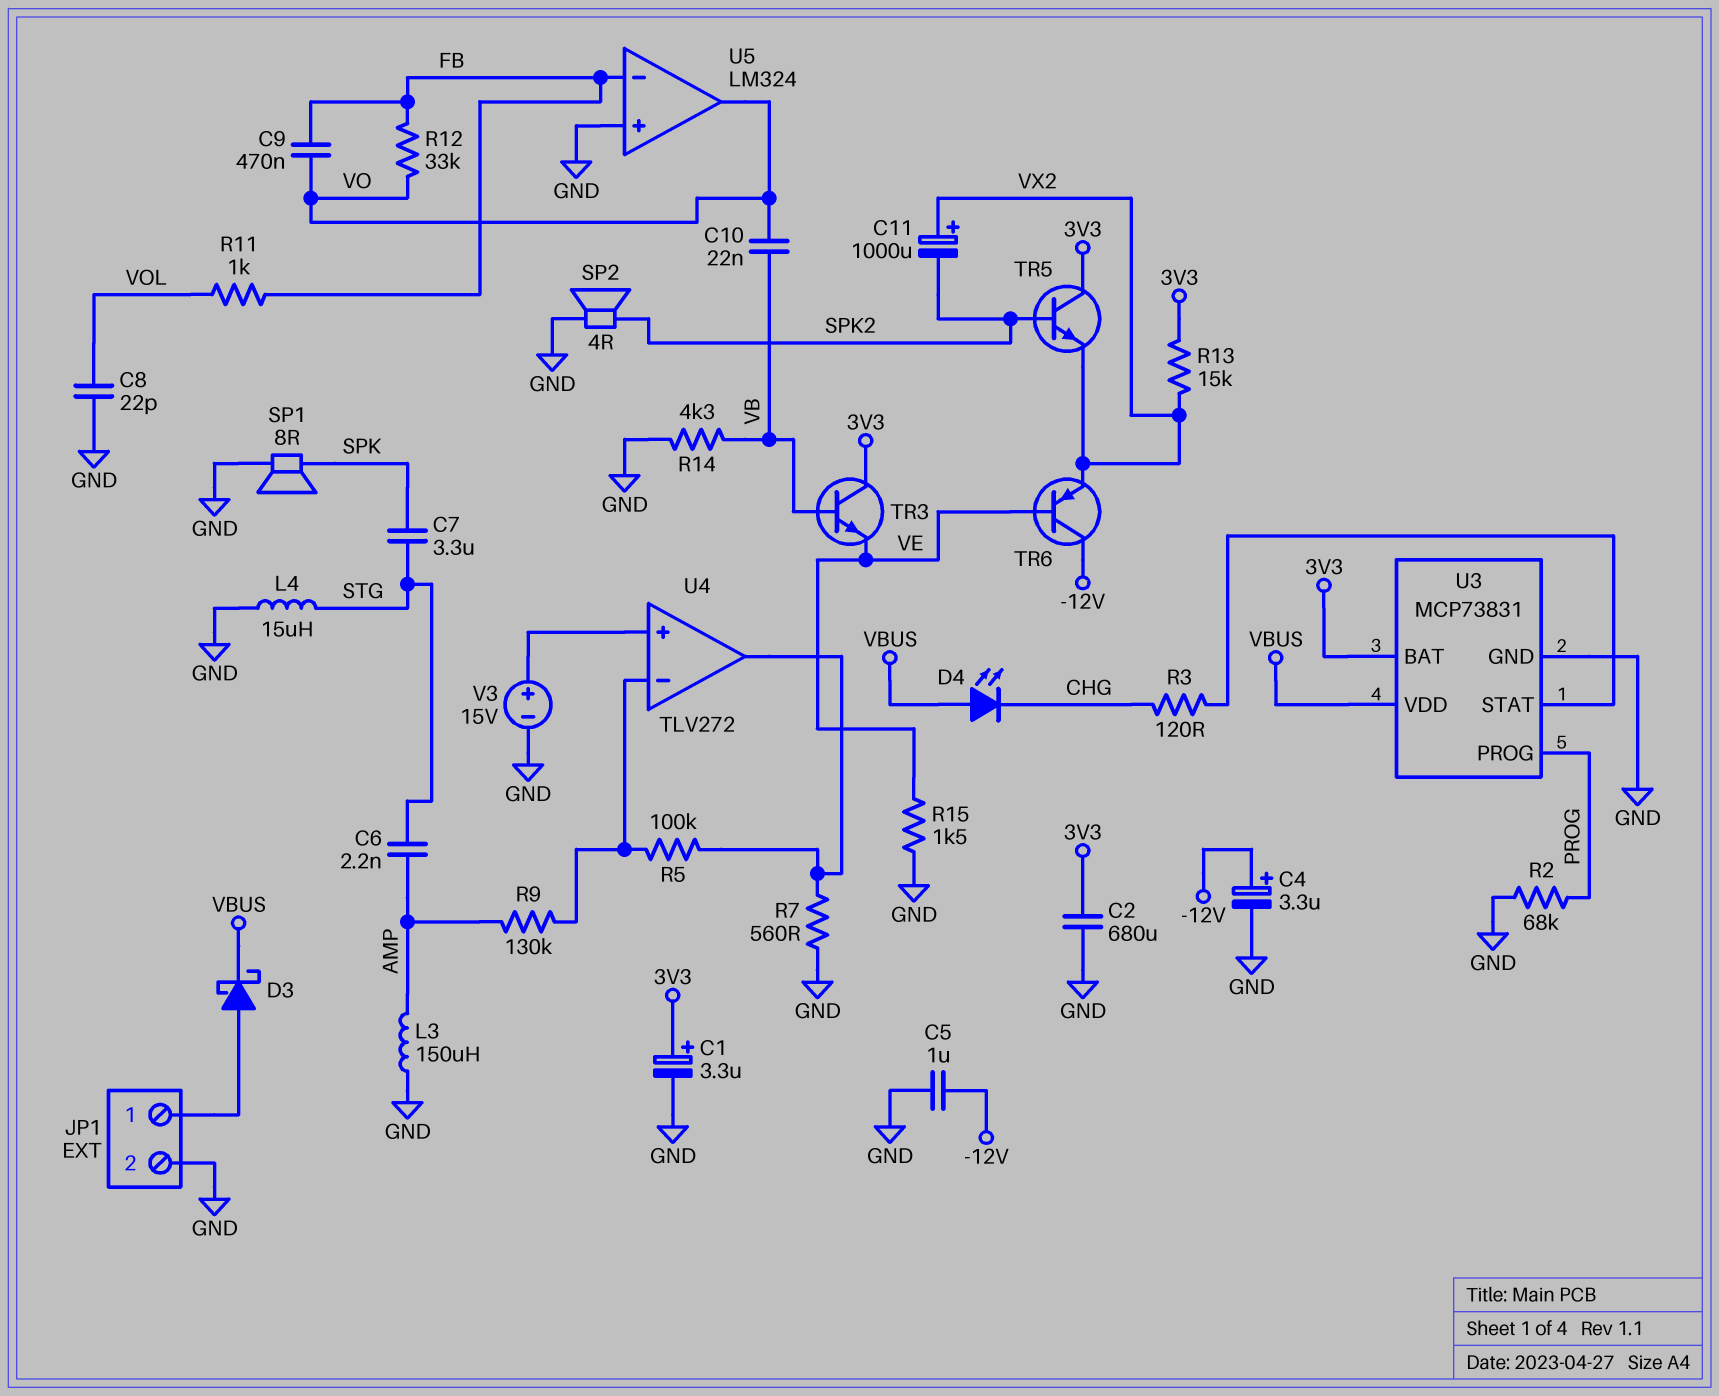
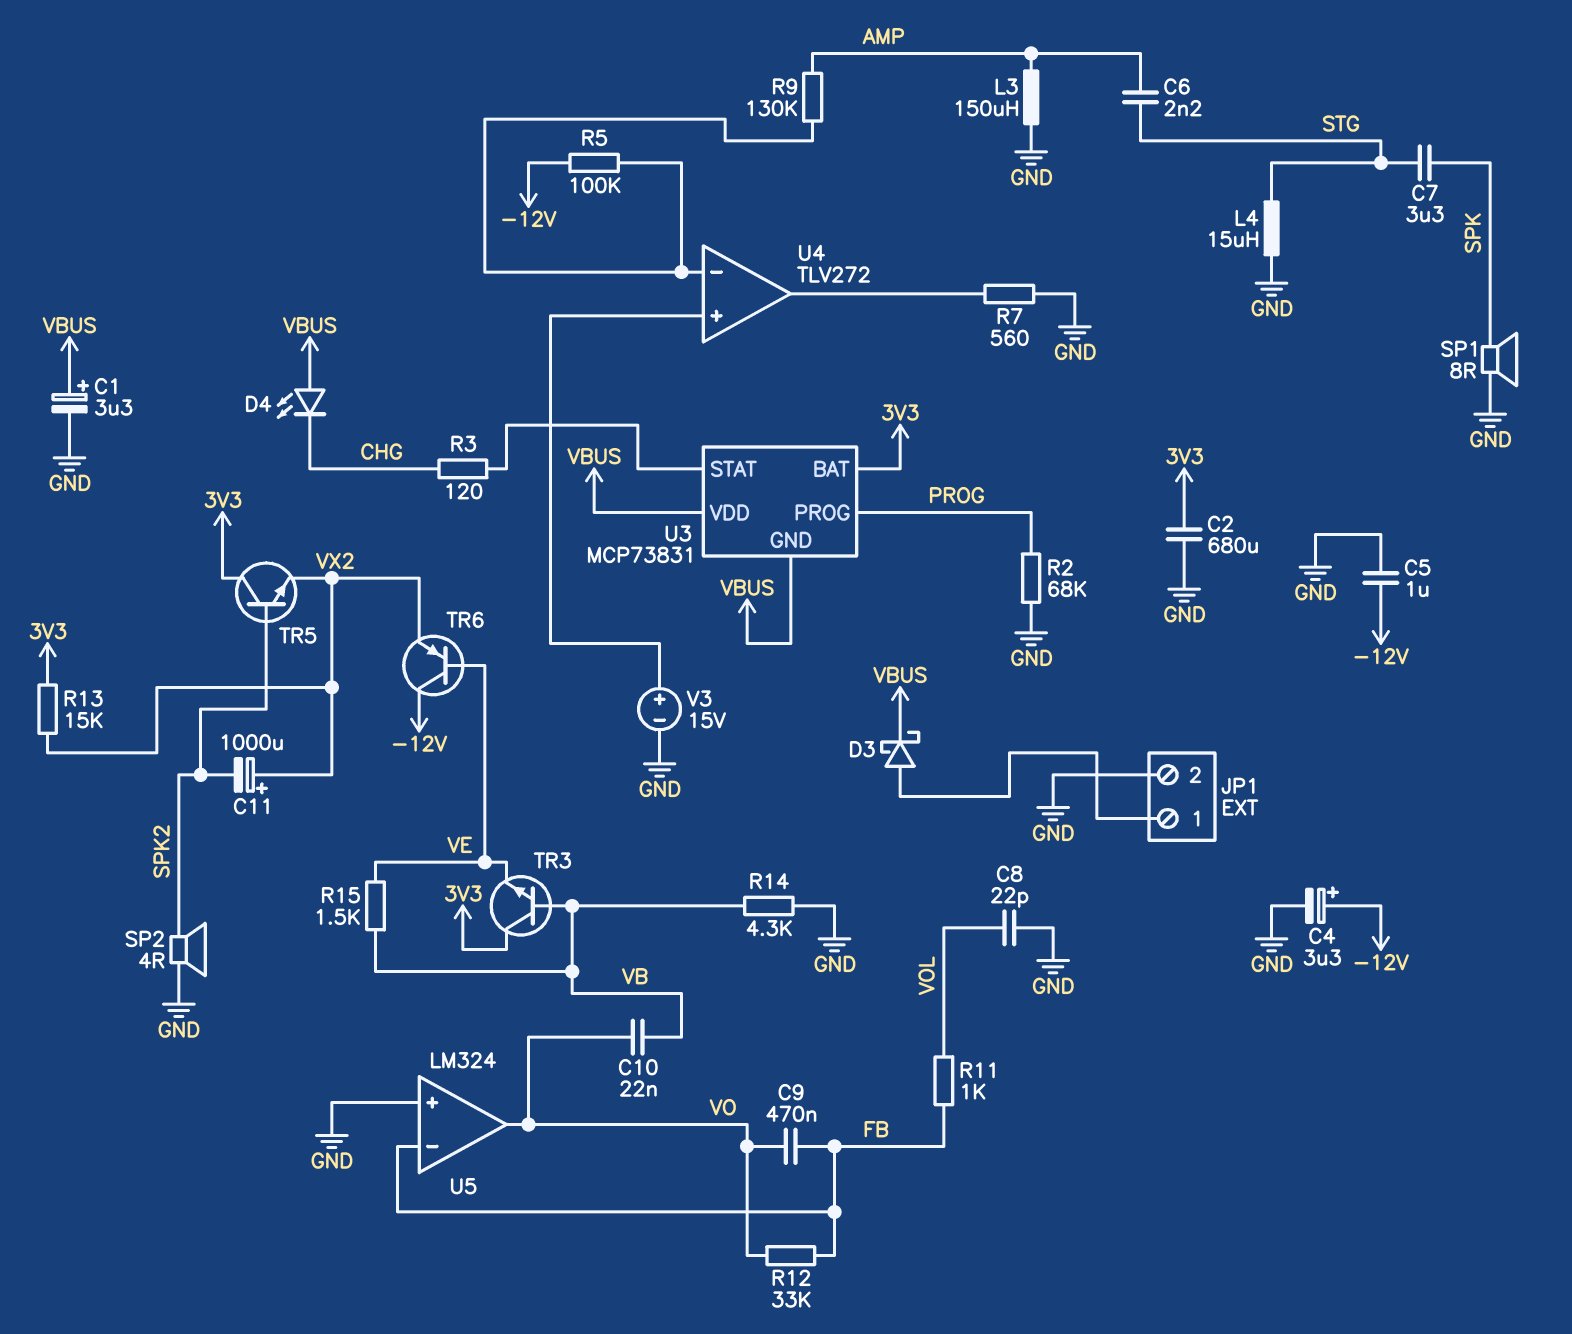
C1: 3.3uF (plus 3V3, minus GND) -> 3.3uF (plus VBUS, minus GND)
R5: 100k (U4/in-, U4/out) -> 100k (-12V, U4/in-)
R15: 1.5k (GND, VE) -> 1.5k (VB, VE)
U3 pin GND: GND -> VBUS

